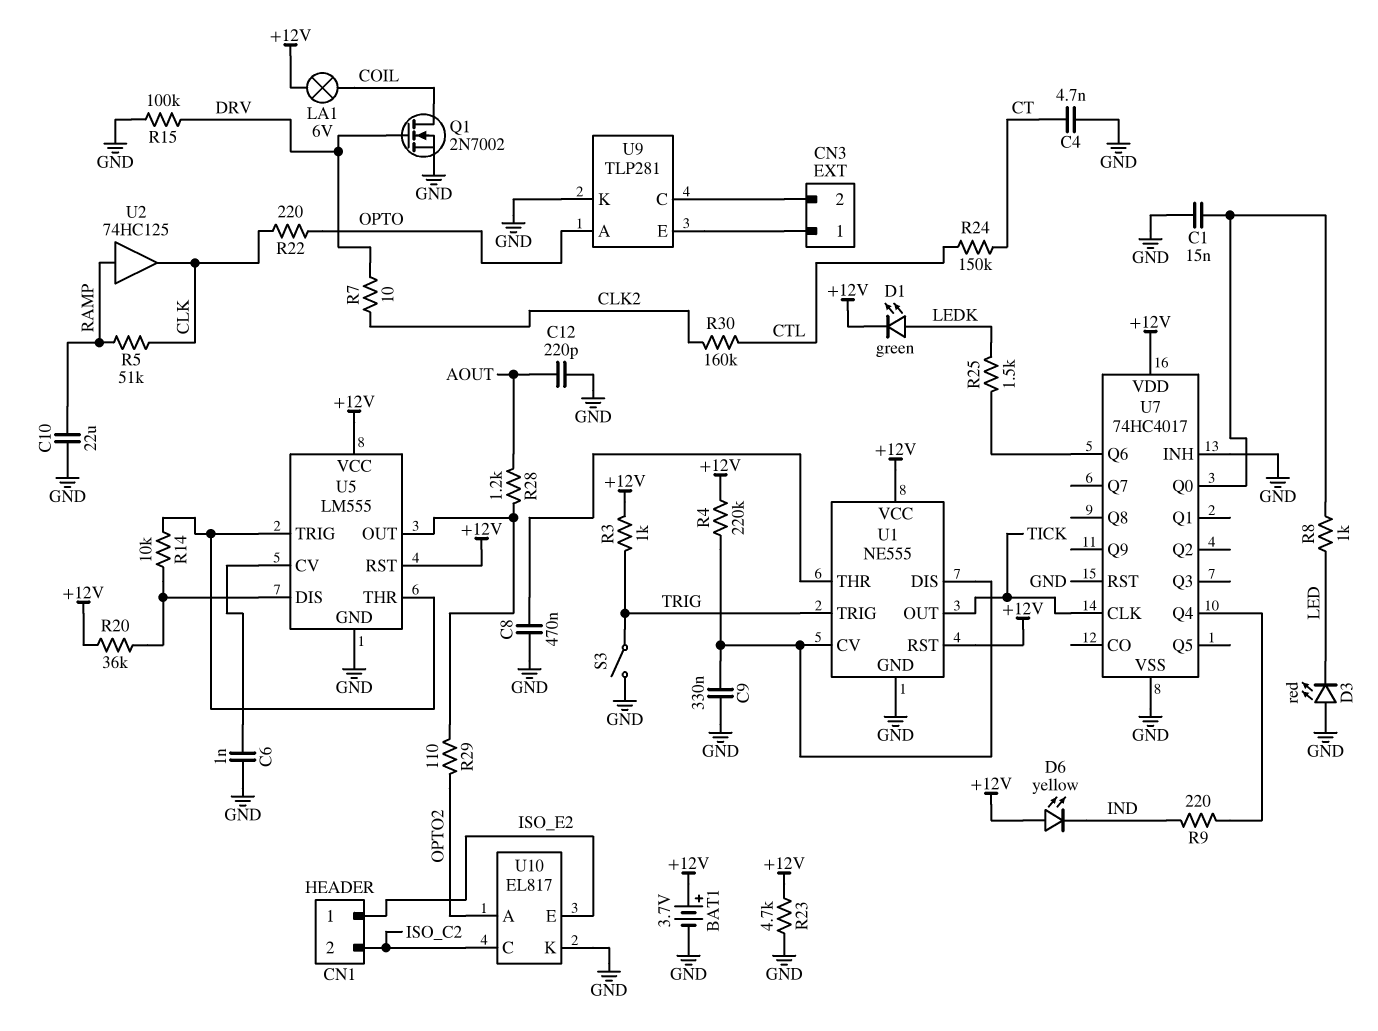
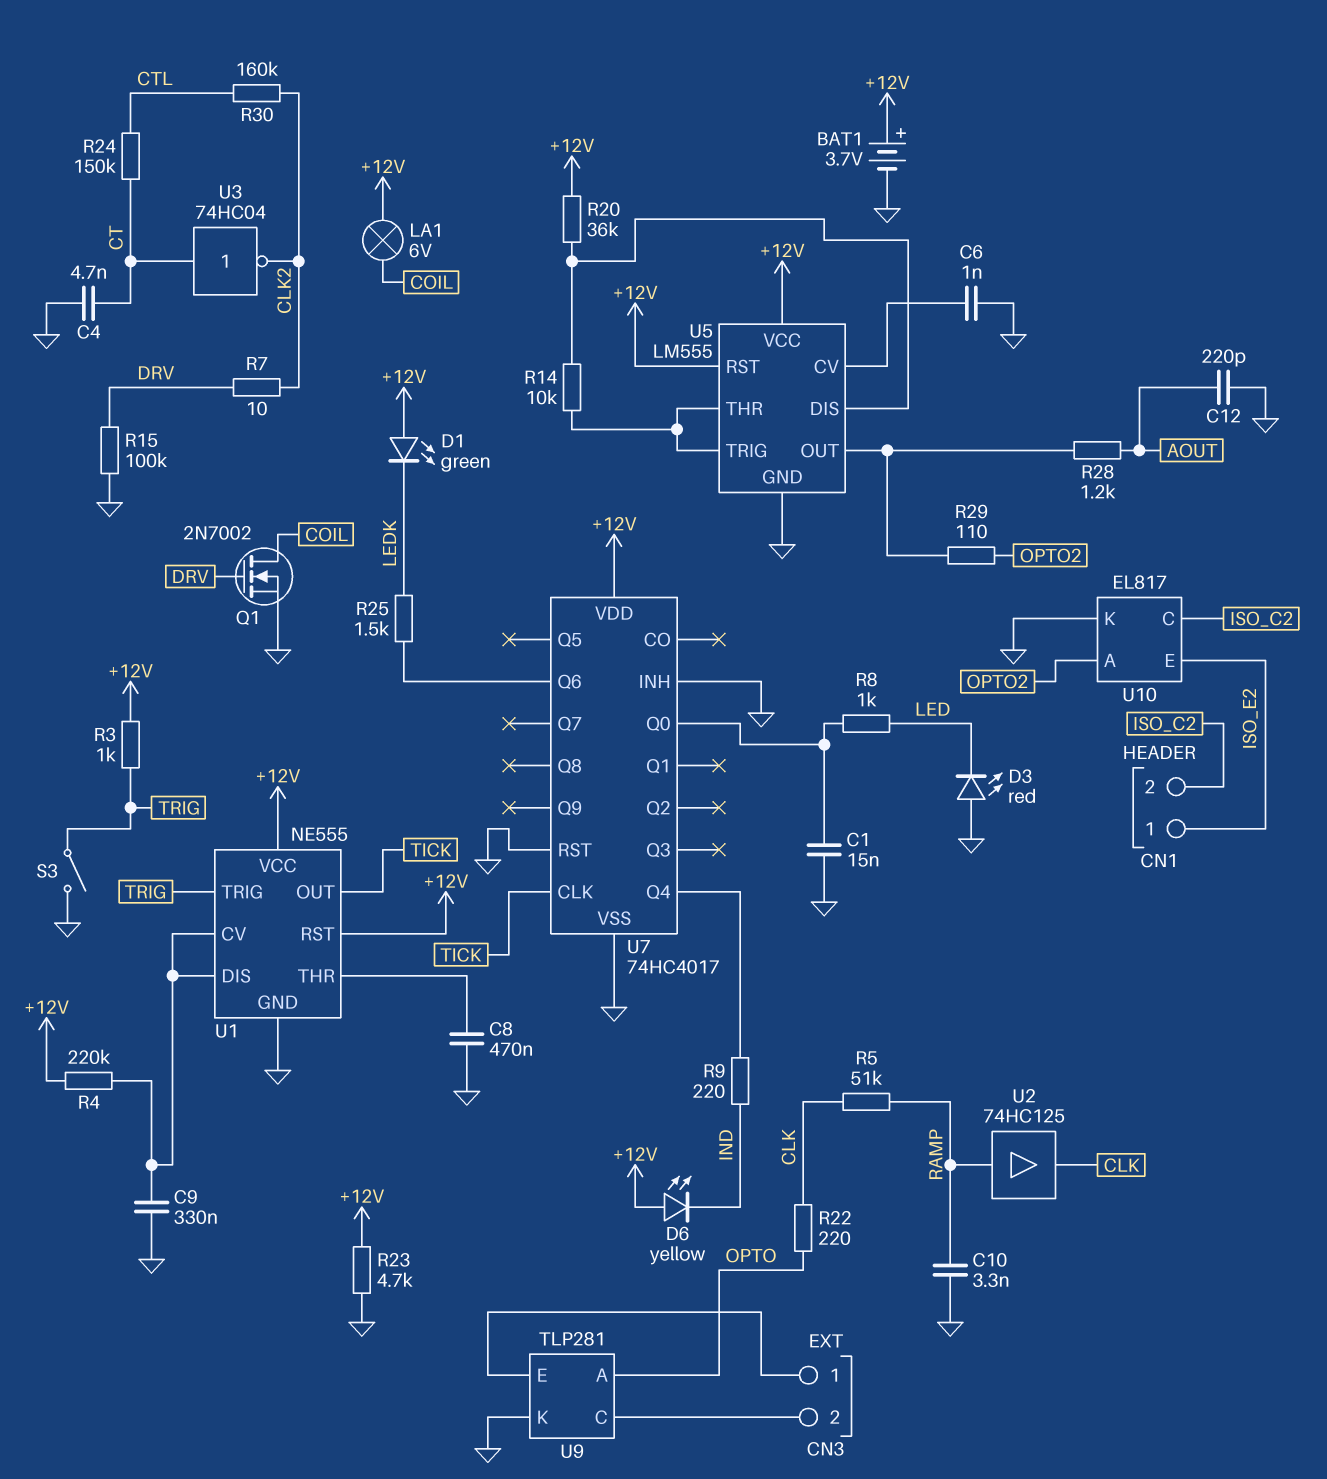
C10: 22uF (GND, RAMP) -> 3.3nF (GND, RAMP)
D1: LED green (A LEDK, K +12V) -> LED green (A +12V, K LEDK)
U3: none -> NOT 74HC04 (in CT, out CLK2)

